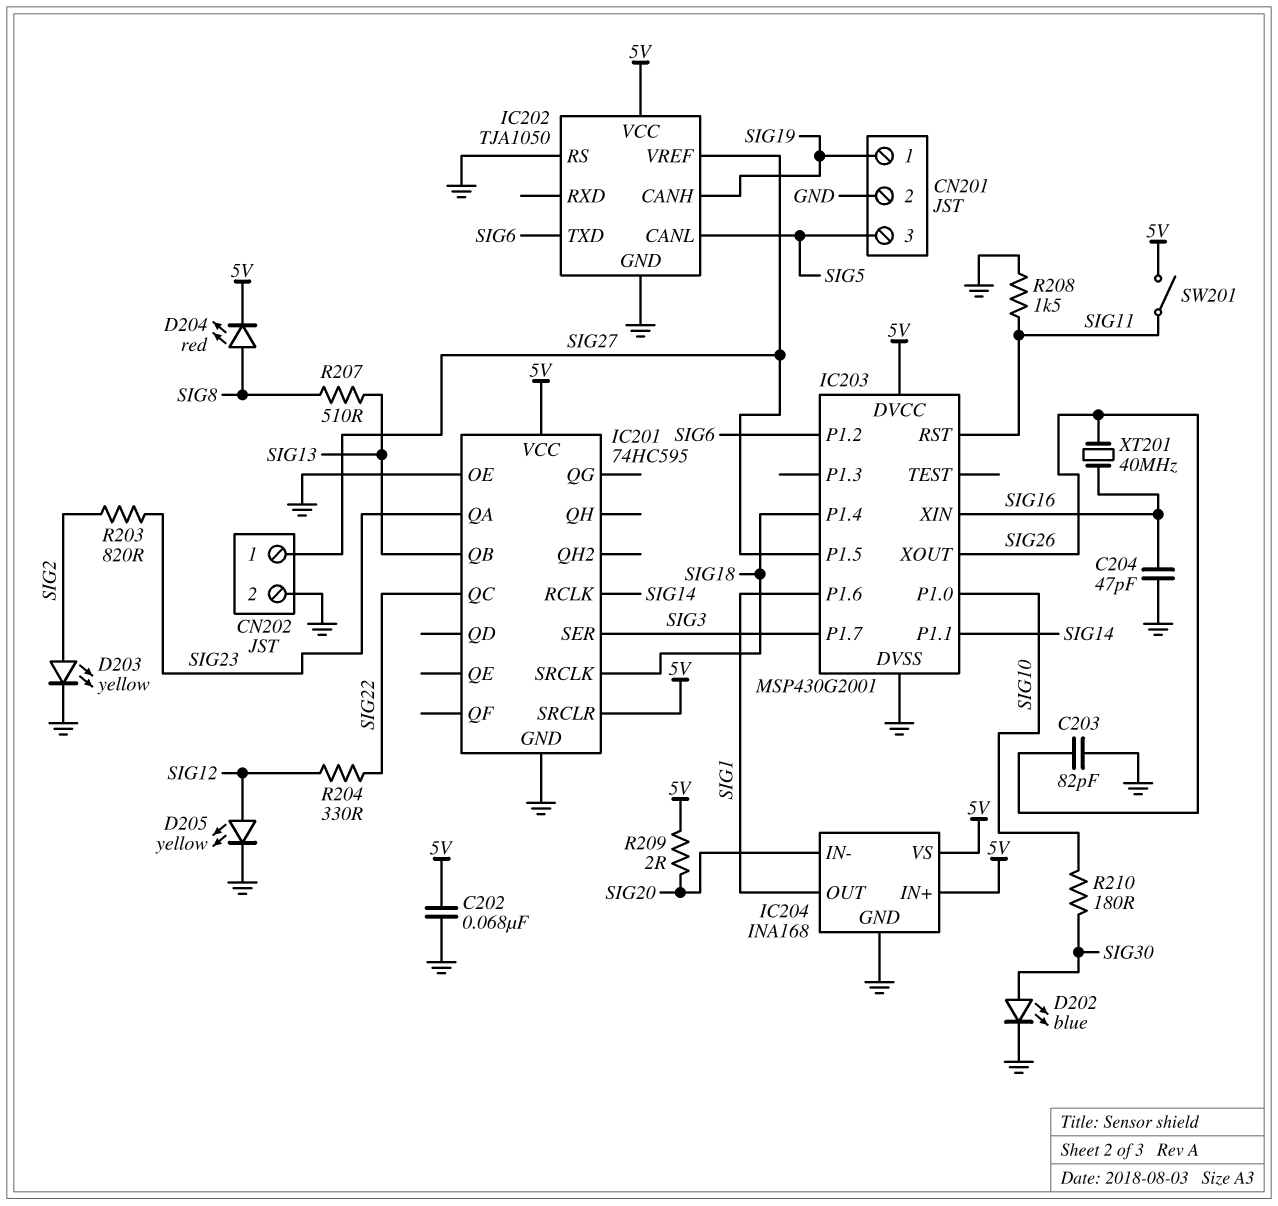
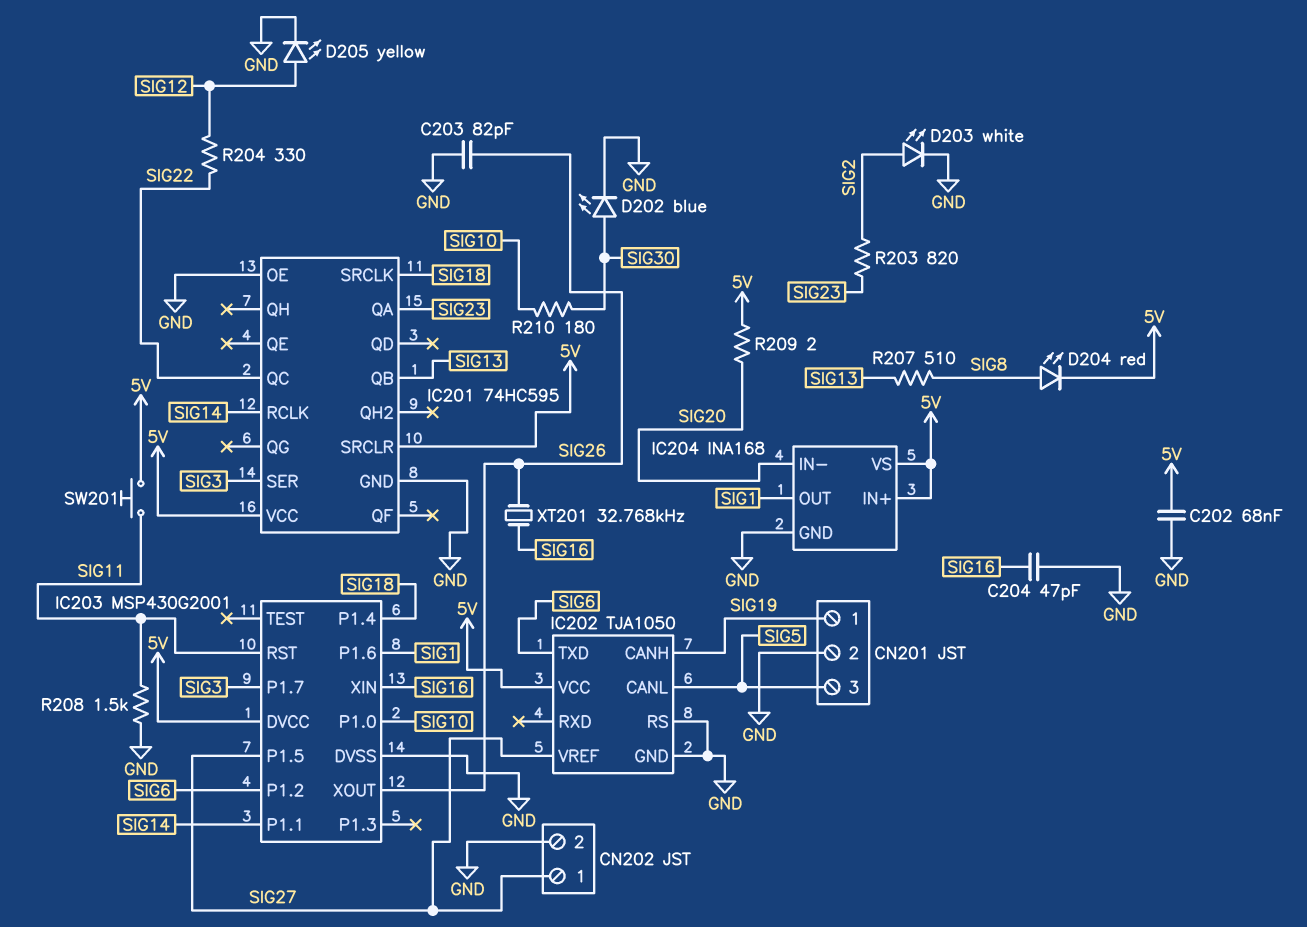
D203: LED yellow (A SIG2, K GND) -> LED white (A SIG2, K GND)
SW201: switch (5V, SIG11) -> button (5V, SIG11)
XT201: 40MHz (SIG16, SIG26) -> 32.768kHz (SIG16, SIG26)

